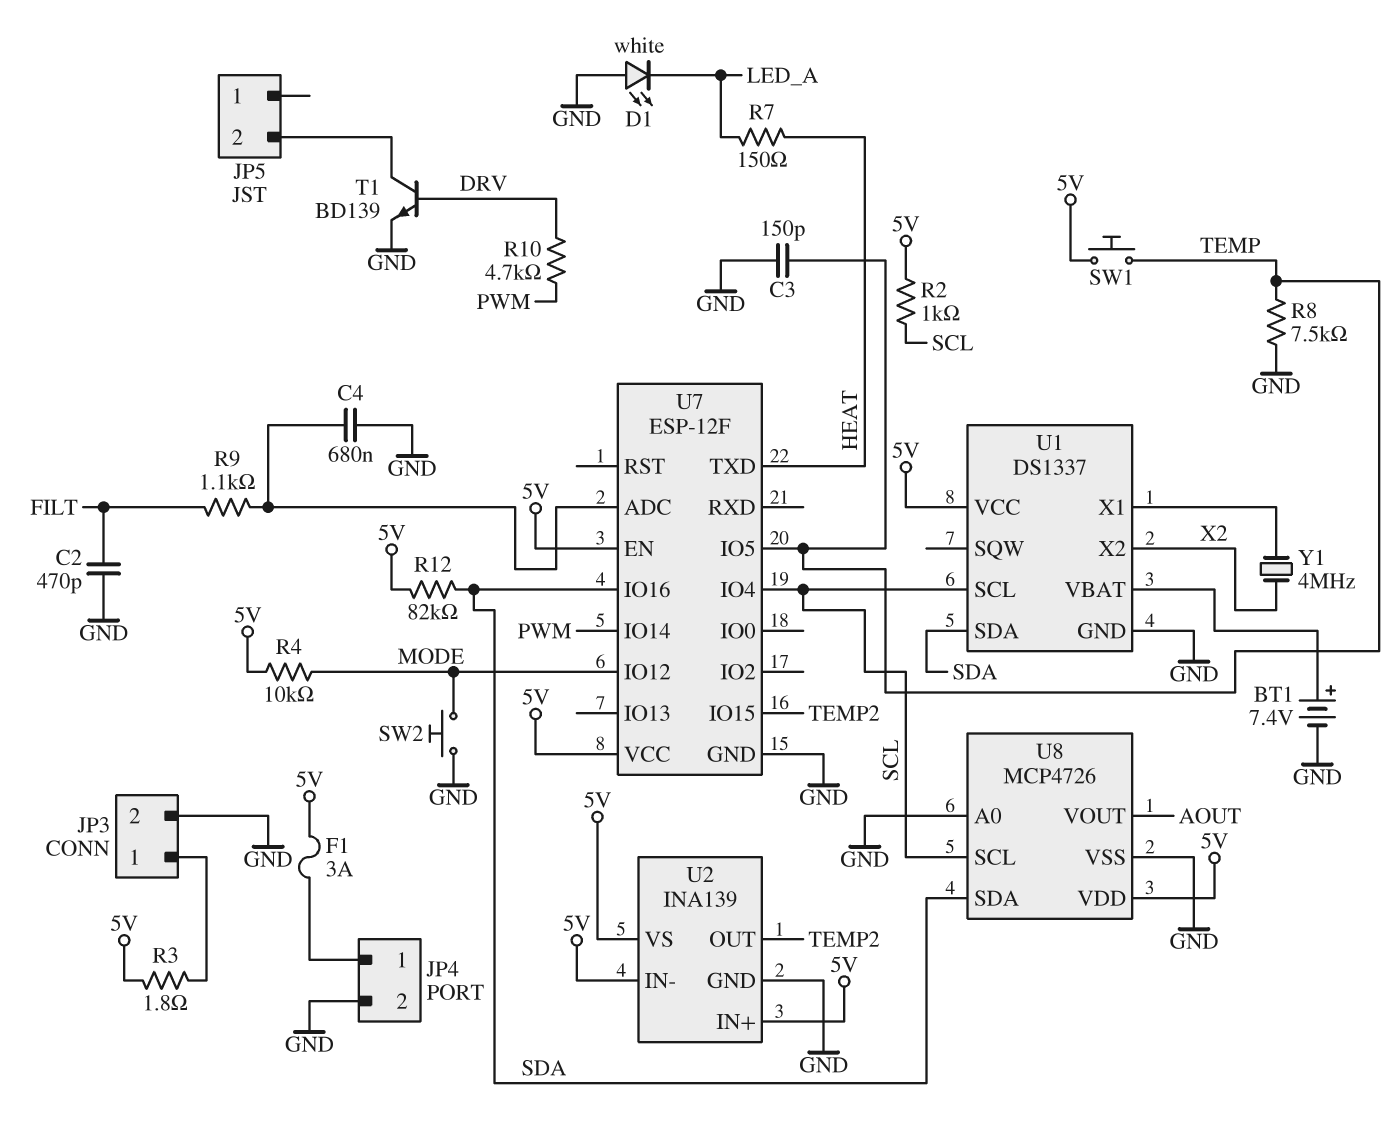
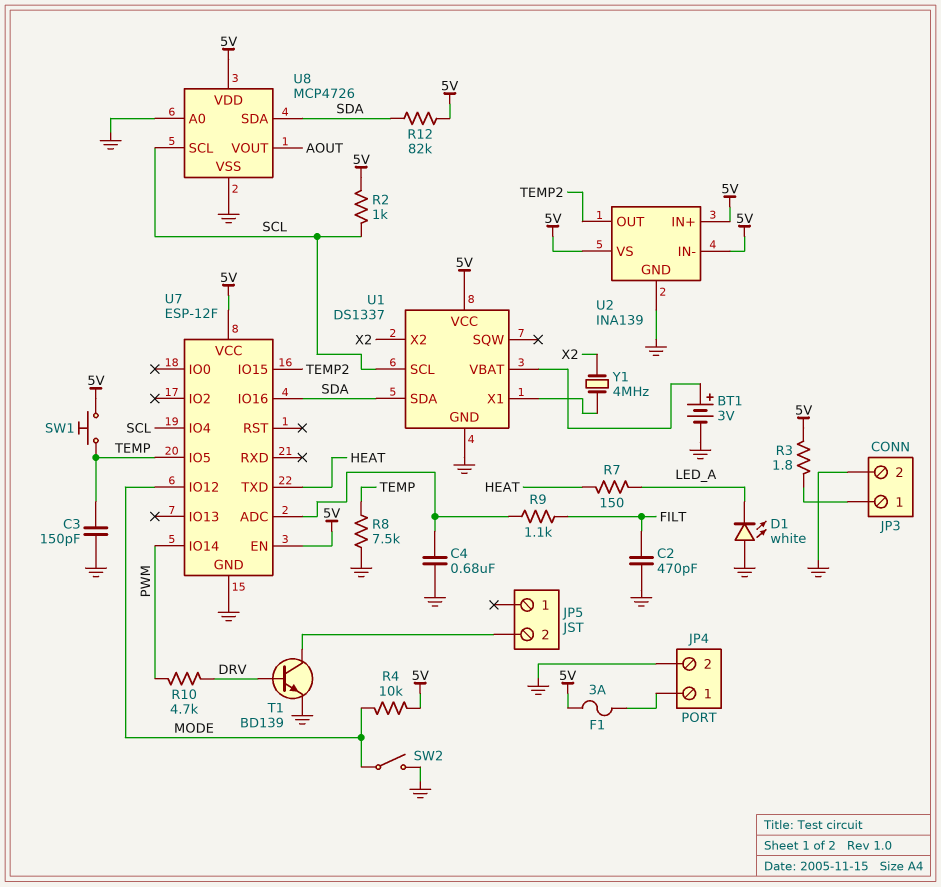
BT1: 7.4V (plus U1/VBAT, minus GND) -> 3V (plus U1/VBAT, minus GND)
SW2: button (GND, MODE) -> switch (GND, MODE)

